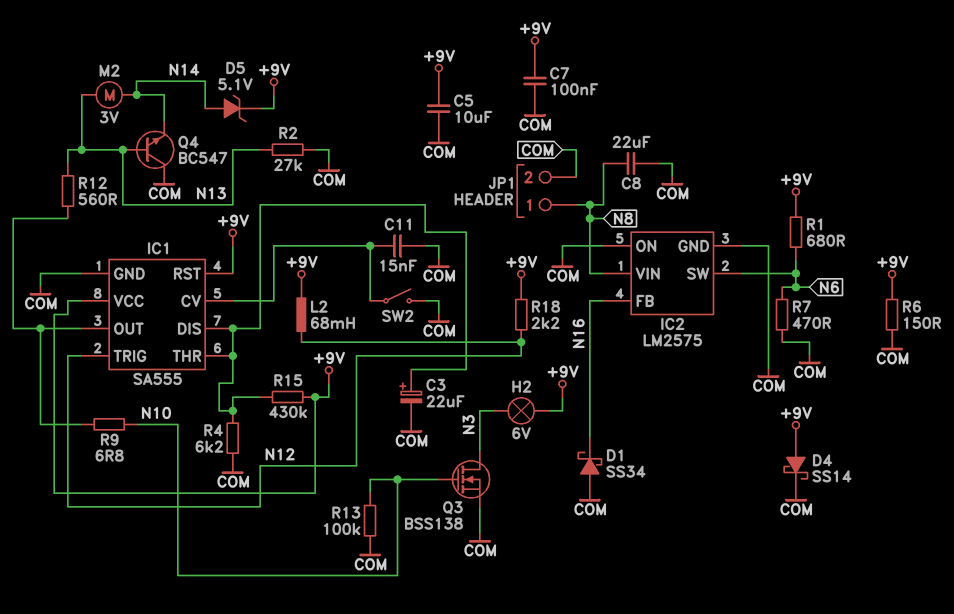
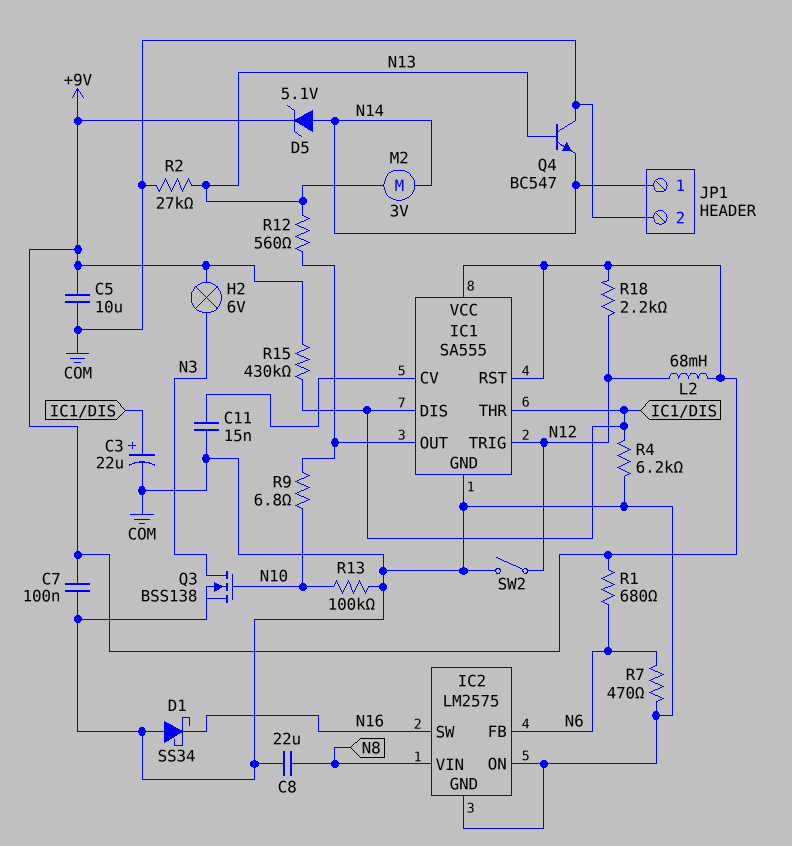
D4: schottky SS14 (A +9V, K COM) -> none
IC2 pin FB: N16 -> N6
IC2 pin SW: N6 -> N16
JP1 pin 1: N8 -> N14
R6: 150 (+9V, COM) -> none
SW2: switch (COM, IC1/CV) -> switch (COM, N12)

